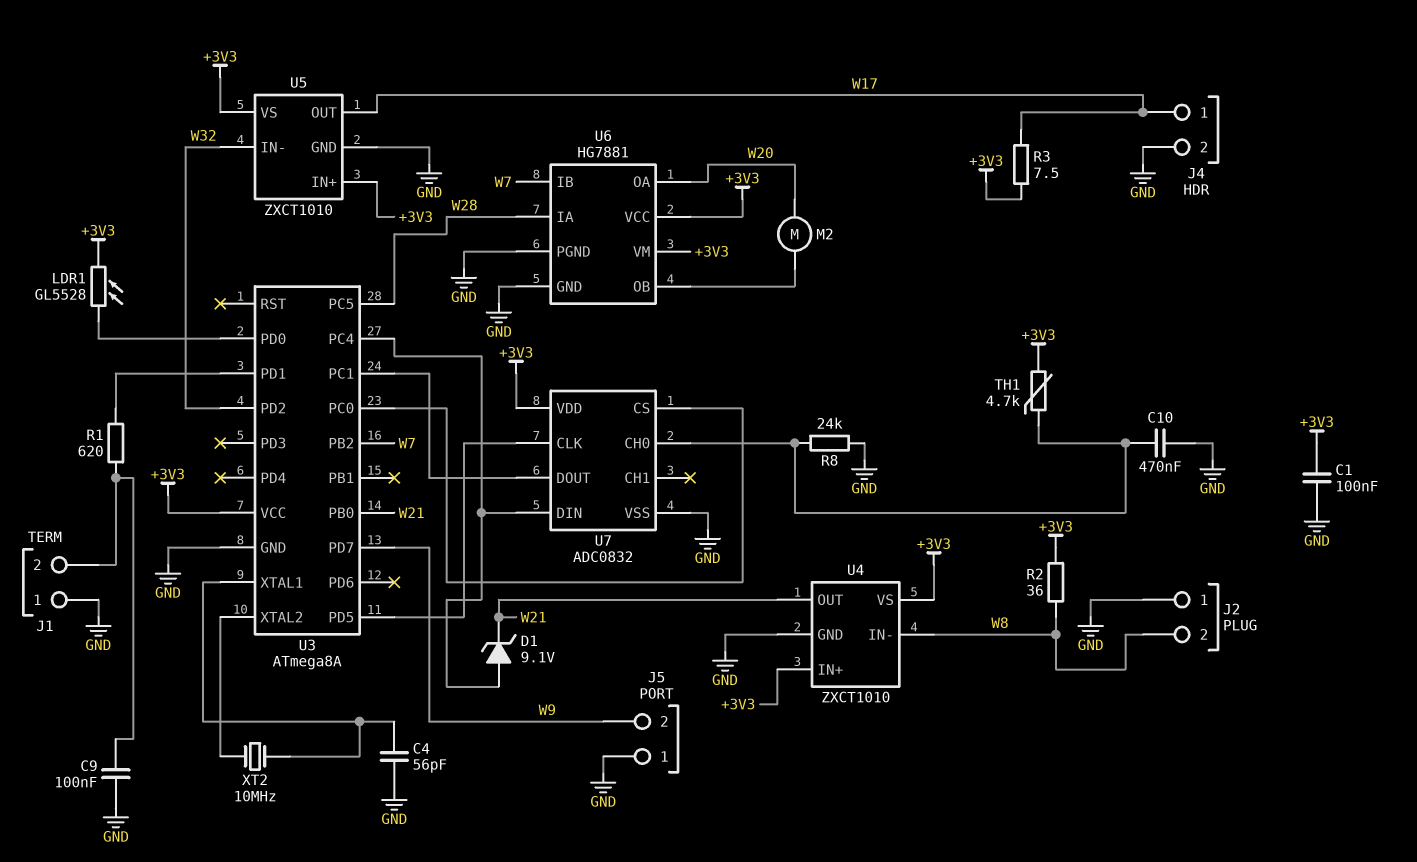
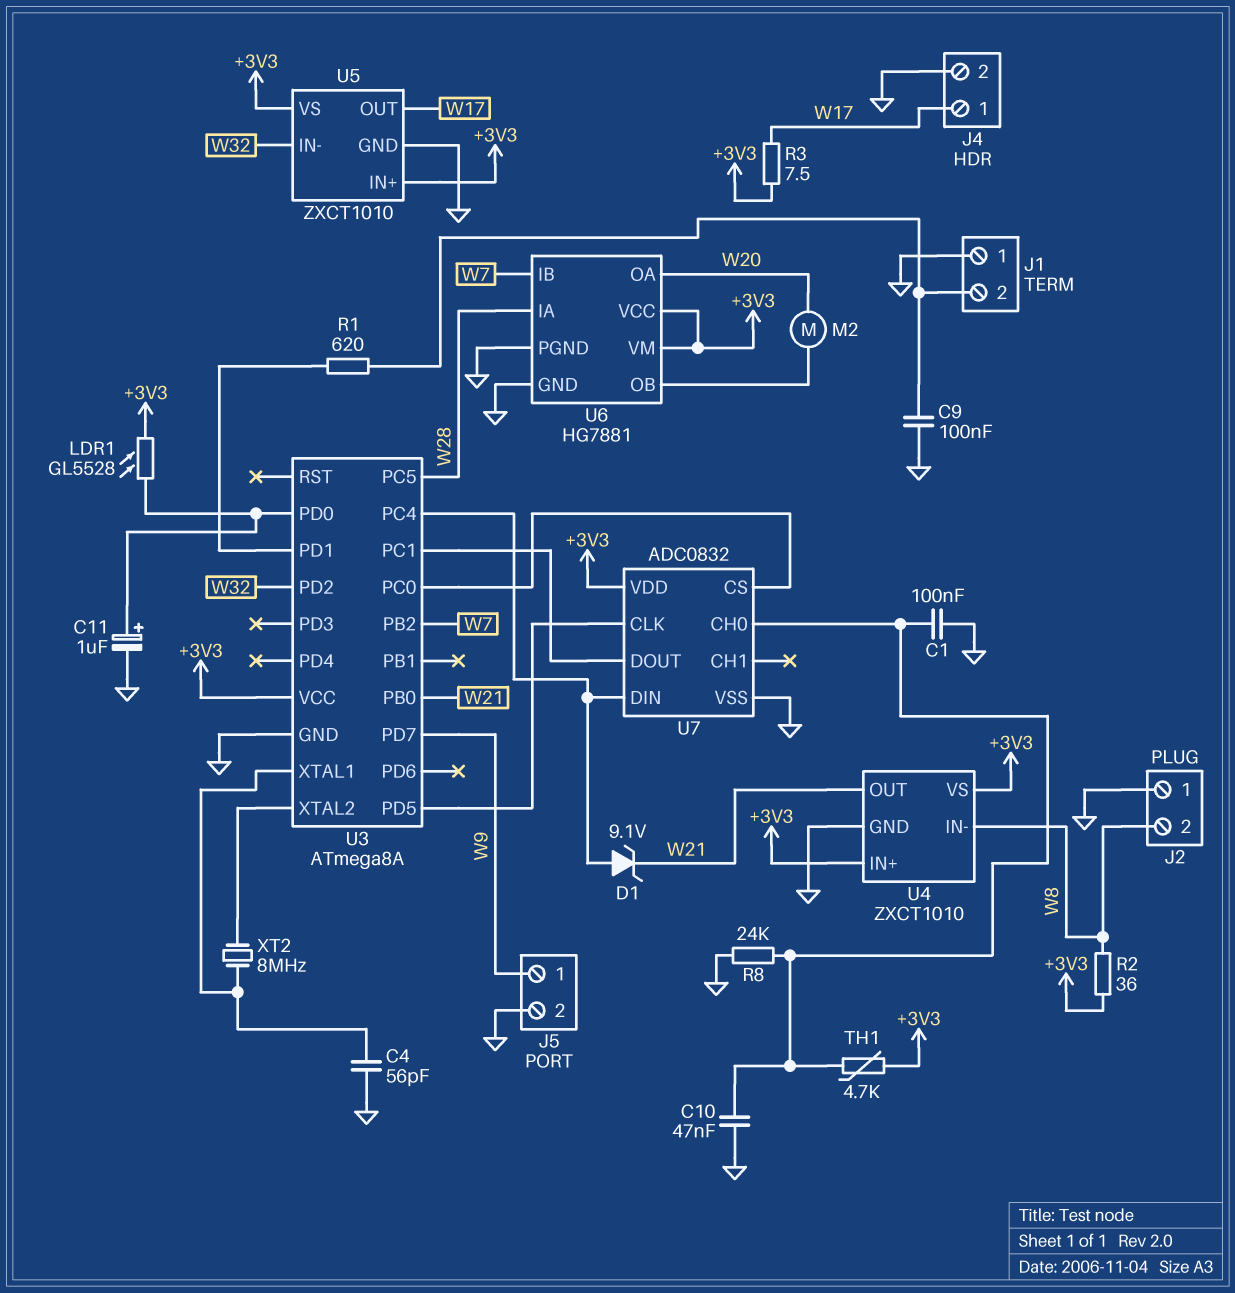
C1: 100nF (+3V3, GND) -> 100nF (GND, U7/CH0)
C10: 470nF (GND, U7/CH0) -> 47nF (GND, U7/CH0)
C11: none -> 1uF (plus U3/PD0, minus GND)
J5 pin 1: GND -> W9
J5 pin 2: W9 -> GND
XT2: 10MHz (U3/XTAL1, U3/XTAL2) -> 8MHz (U3/XTAL1, U3/XTAL2)

